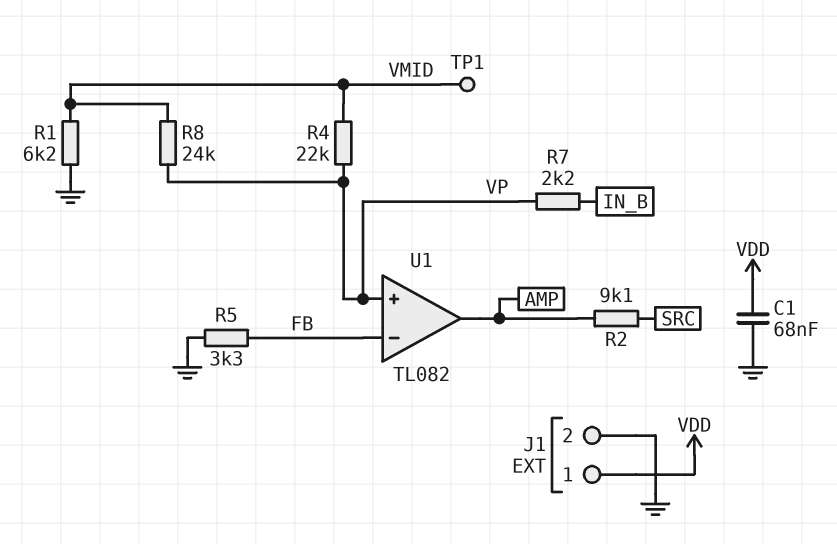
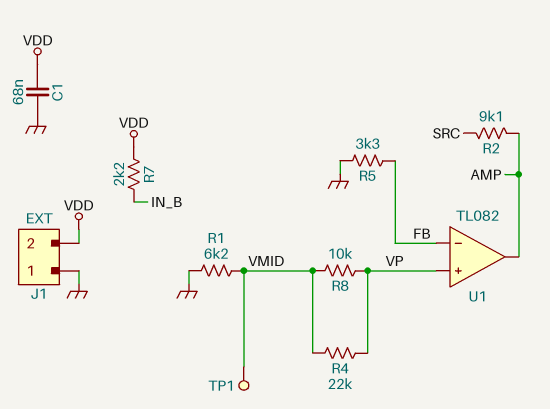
J1 pin 1: VDD -> GND
J1 pin 2: GND -> VDD
R7: 2.2k (IN_B, VP) -> 2.2k (IN_B, VDD)
R8: 24k (VMID, VP) -> 10k (VMID, VP)

